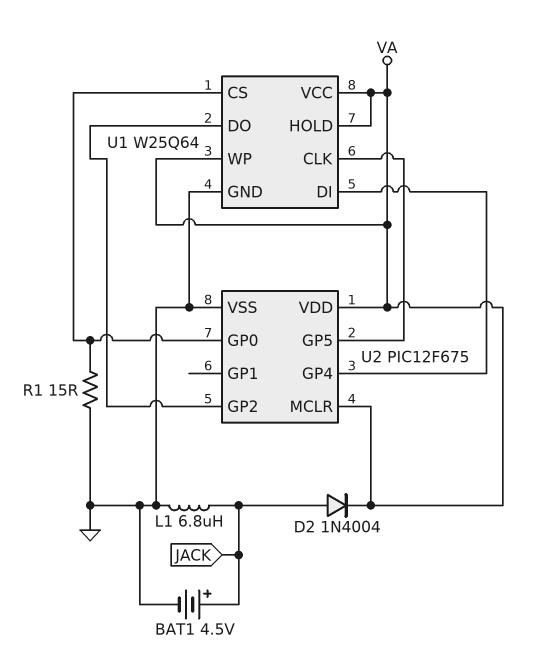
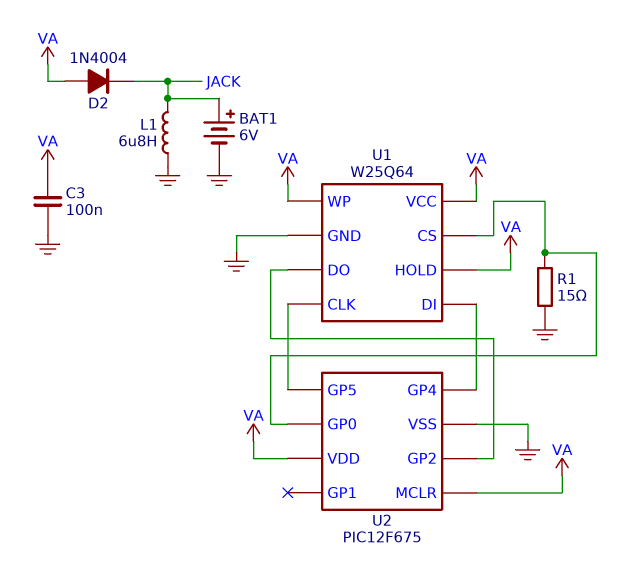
BAT1: 4.5V (plus JACK, minus GND) -> 6V (plus JACK, minus GND)
C3: none -> 100nF (GND, VA)
D2: diode 1N4004 (A JACK, K VA) -> diode 1N4004 (A VA, K JACK)

